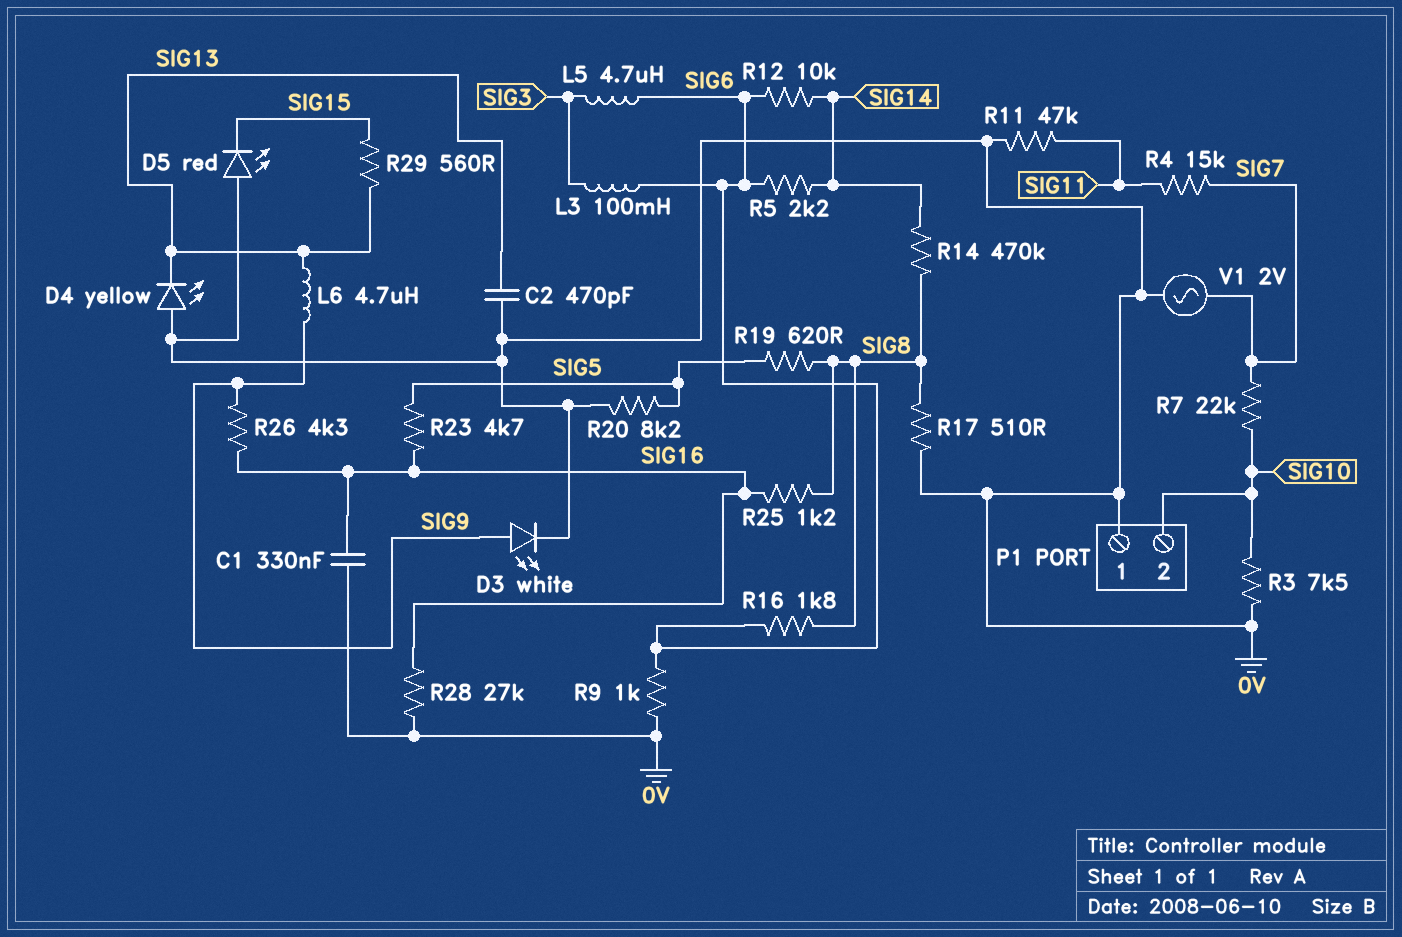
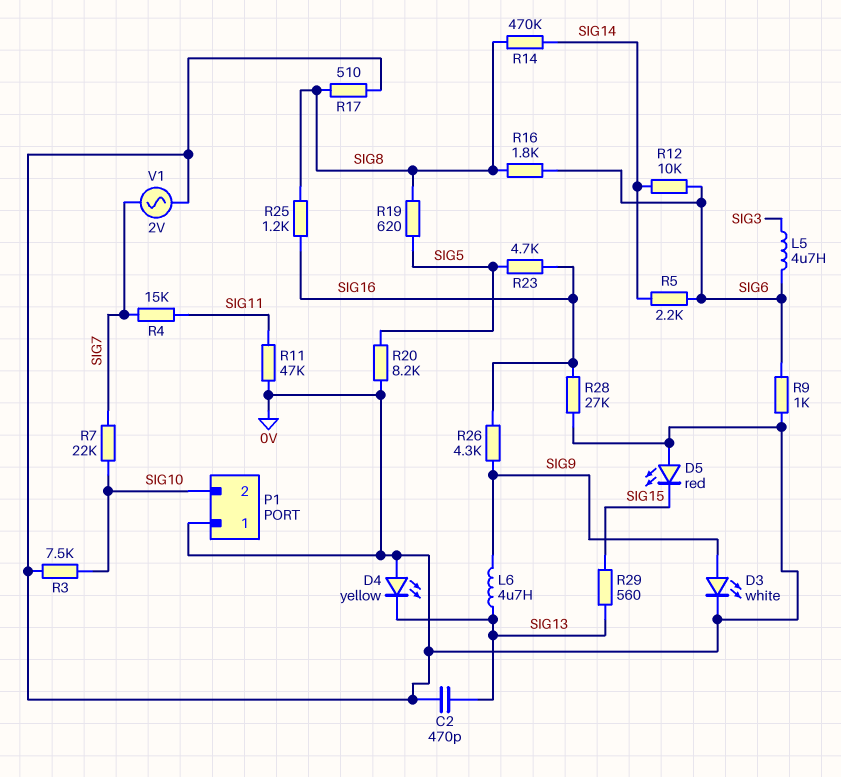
C1: 330nF (0V, SIG16) -> none
L3: 100mH (SIG3, SIG6) -> none

